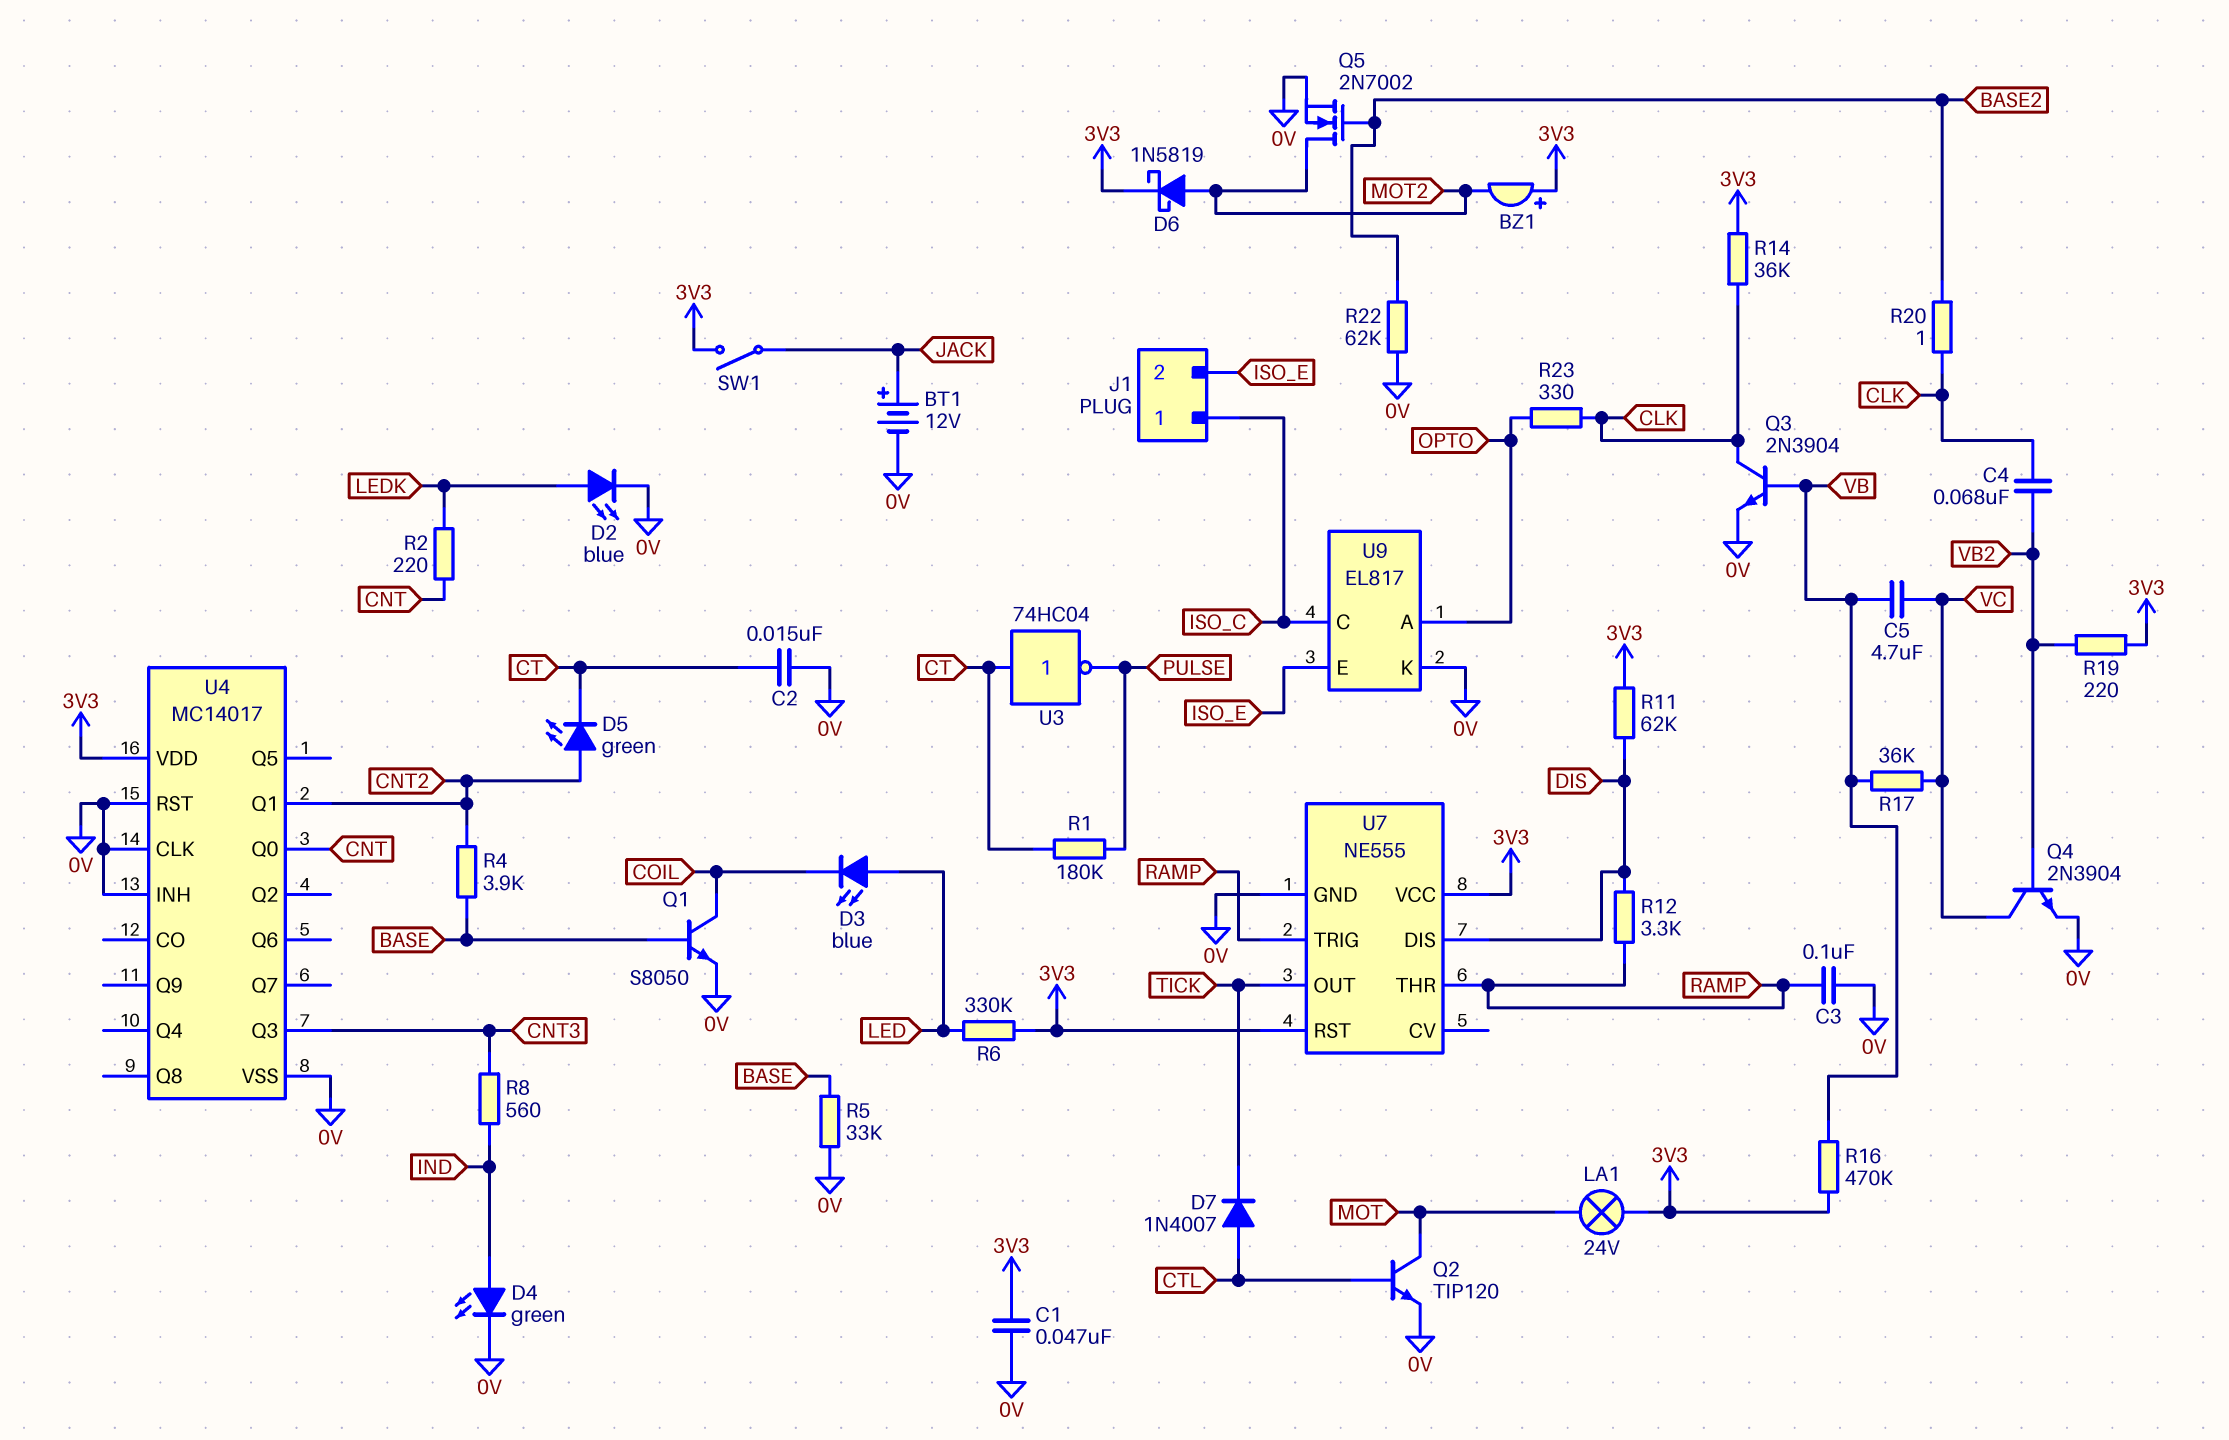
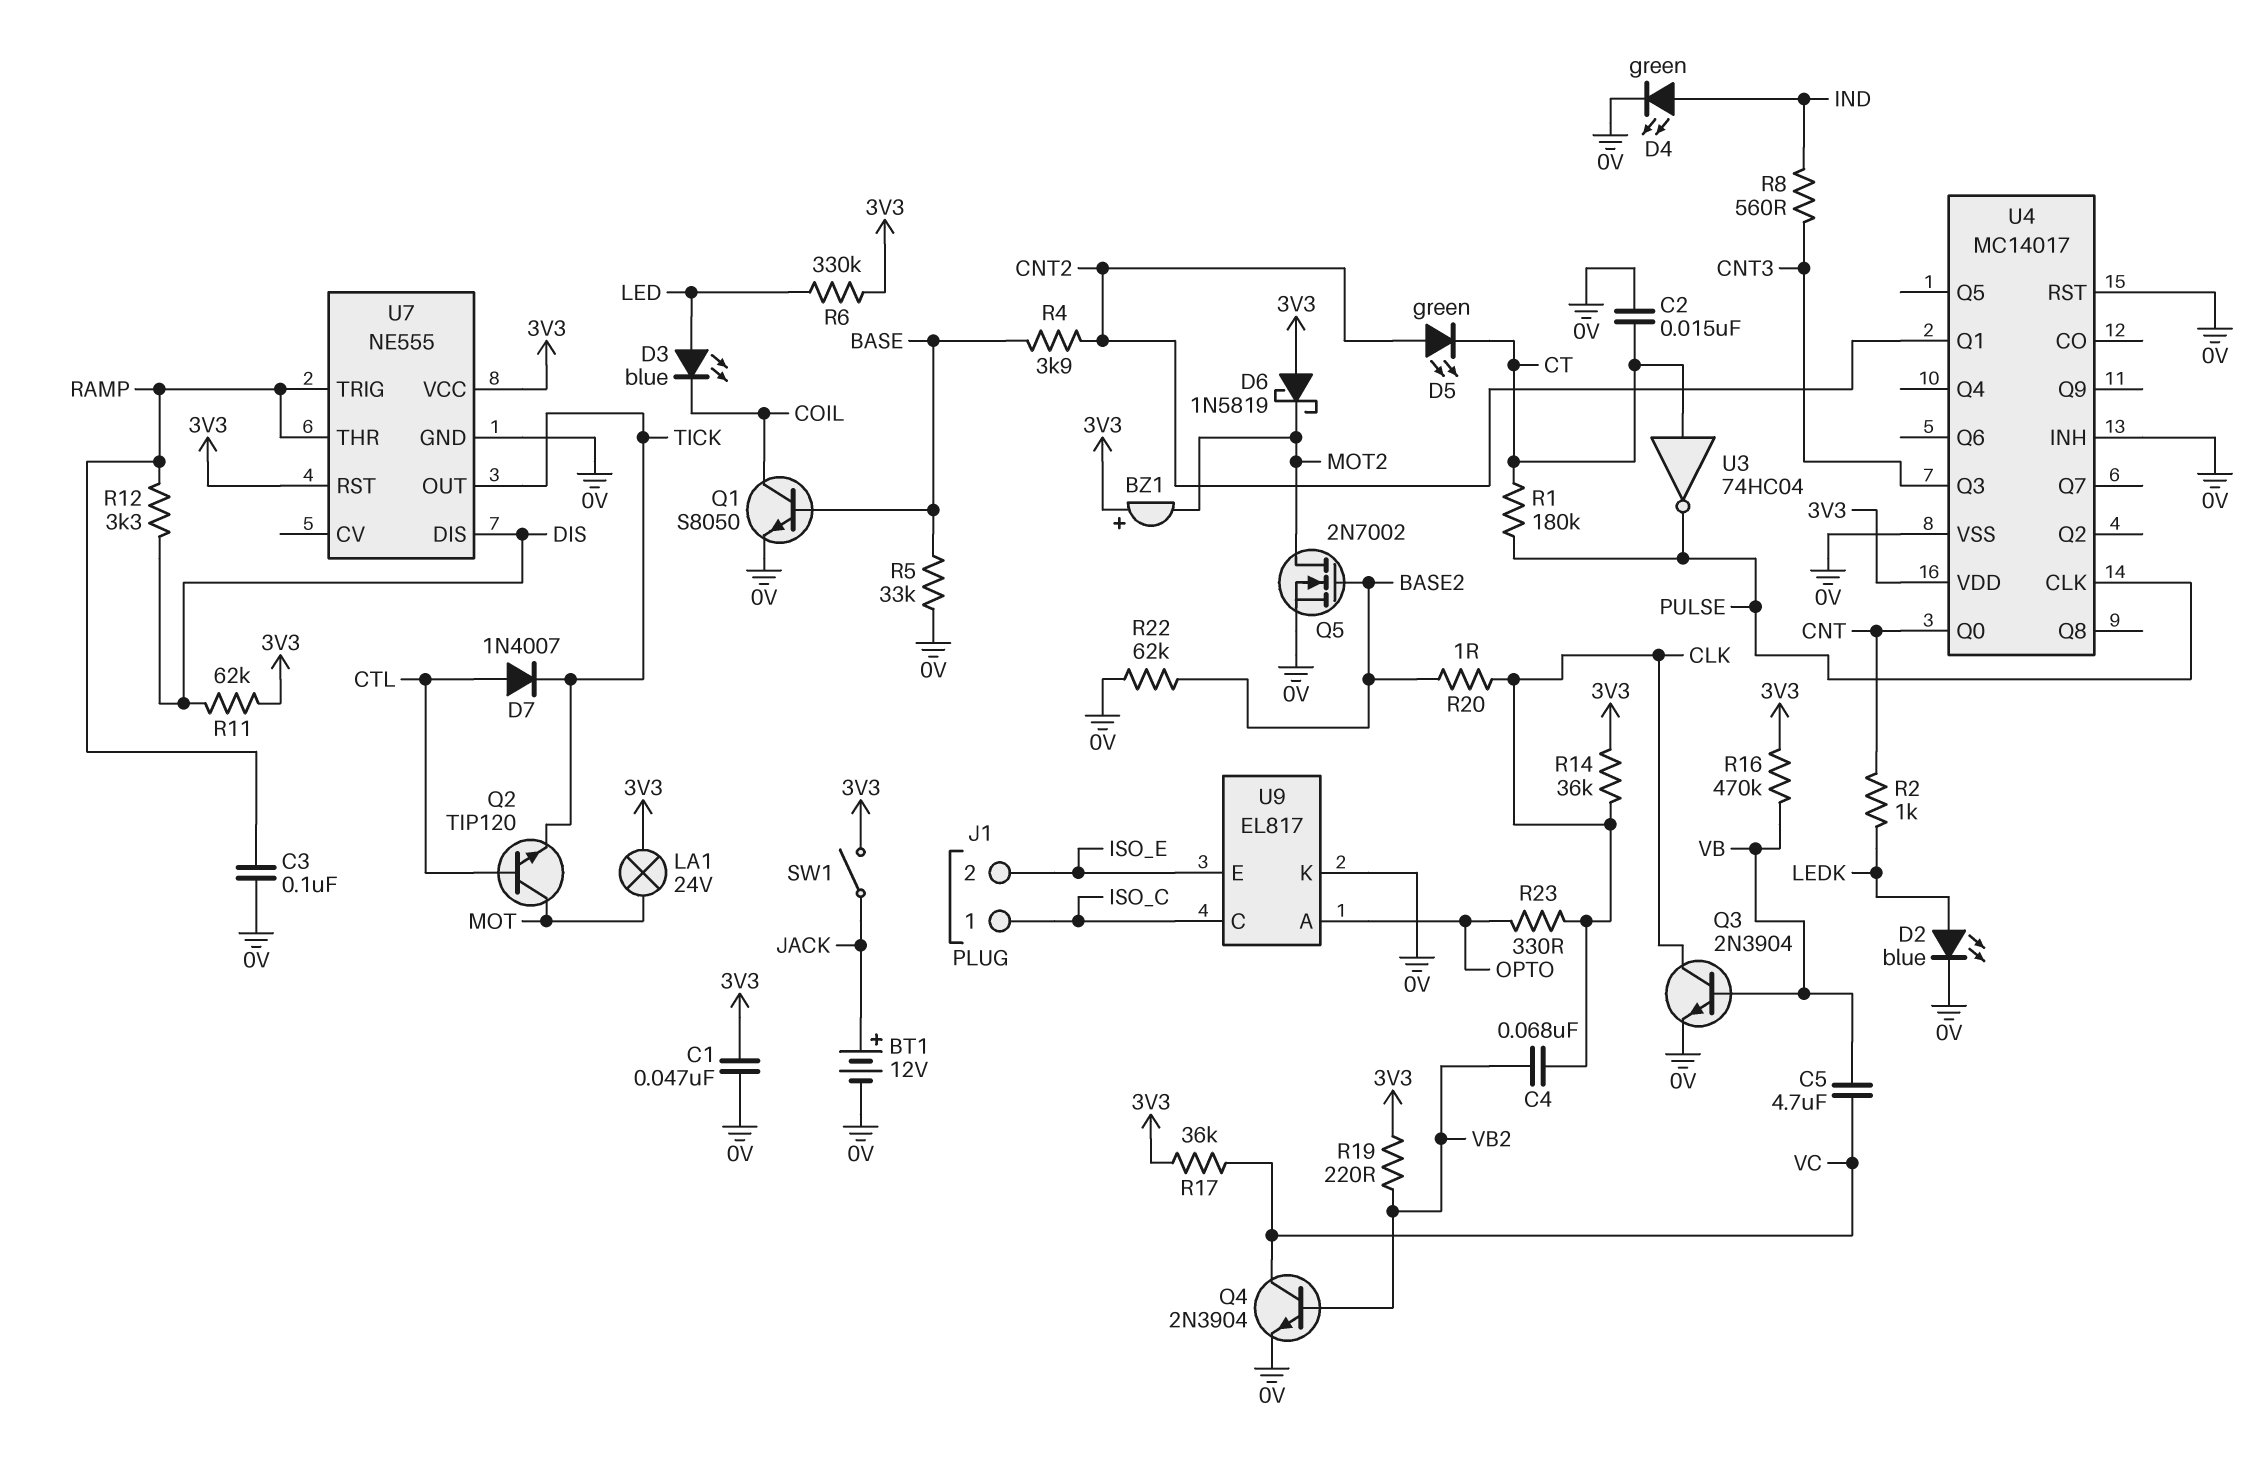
D6: schottky 1N5819 (A MOT2, K 3V3) -> schottky 1N5819 (A 3V3, K MOT2)
Q2: NPN TIP120 (B CTL, C MOT, E 0V) -> NPN TIP120 (B CTL, C MOT, E TICK)
R2: 220 (CNT, LEDK) -> 1k (CNT, LEDK)
R17: 36k (VB, VC) -> 36k (3V3, VC)
U4 pin CLK: 0V -> PULSE

